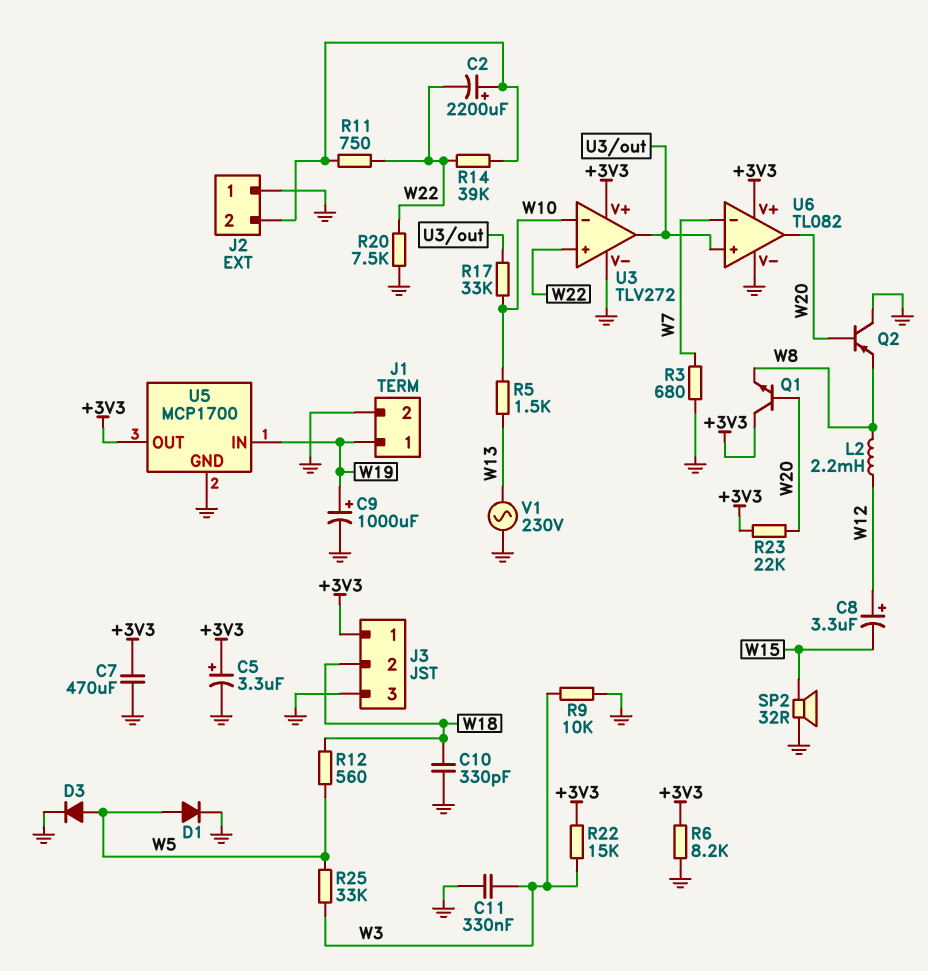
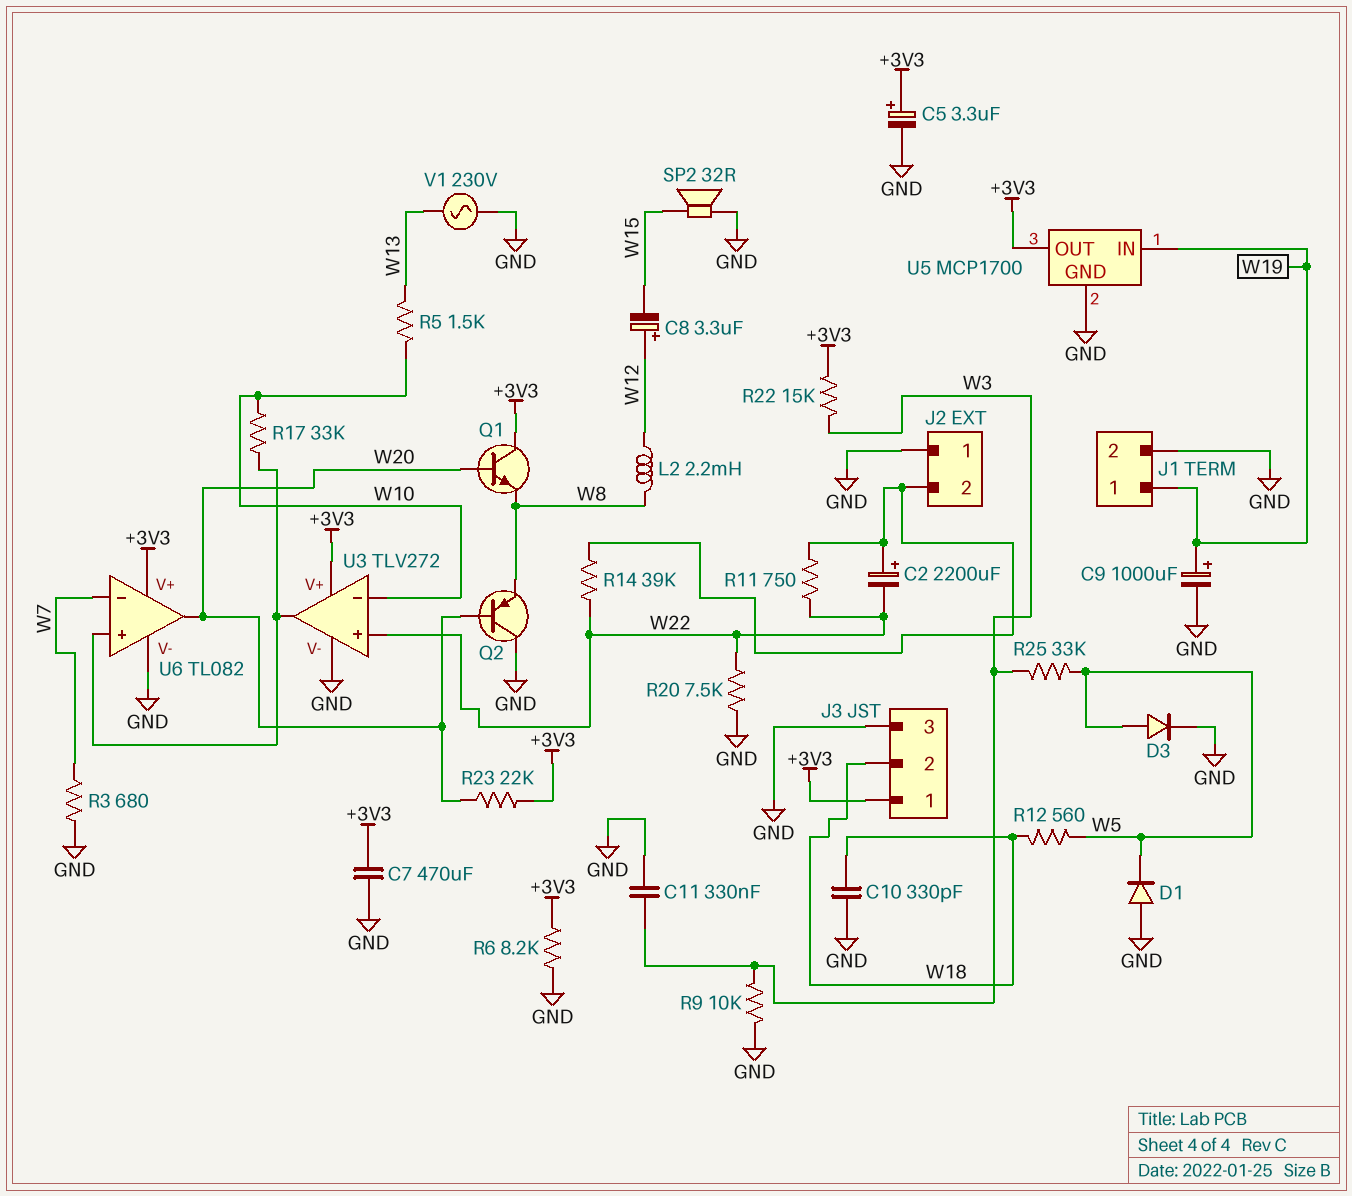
D1: diode (A W5, K GND) -> diode (A GND, K W5)

